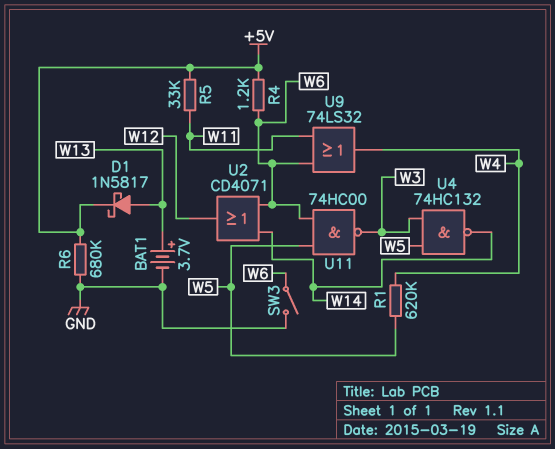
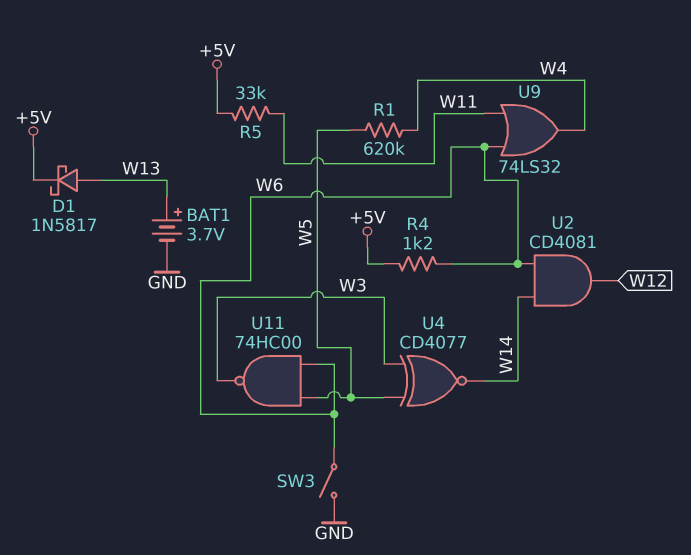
R6: 680k (+5V, GND) -> none
U2: OR CD4071 (in W6, in W14, out W12) -> AND CD4081 (in W6, in W14, out W12)
U4: NAND 74HC132 (in W3, in W5, out W14) -> XNOR CD4077 (in W3, in W5, out W14)

